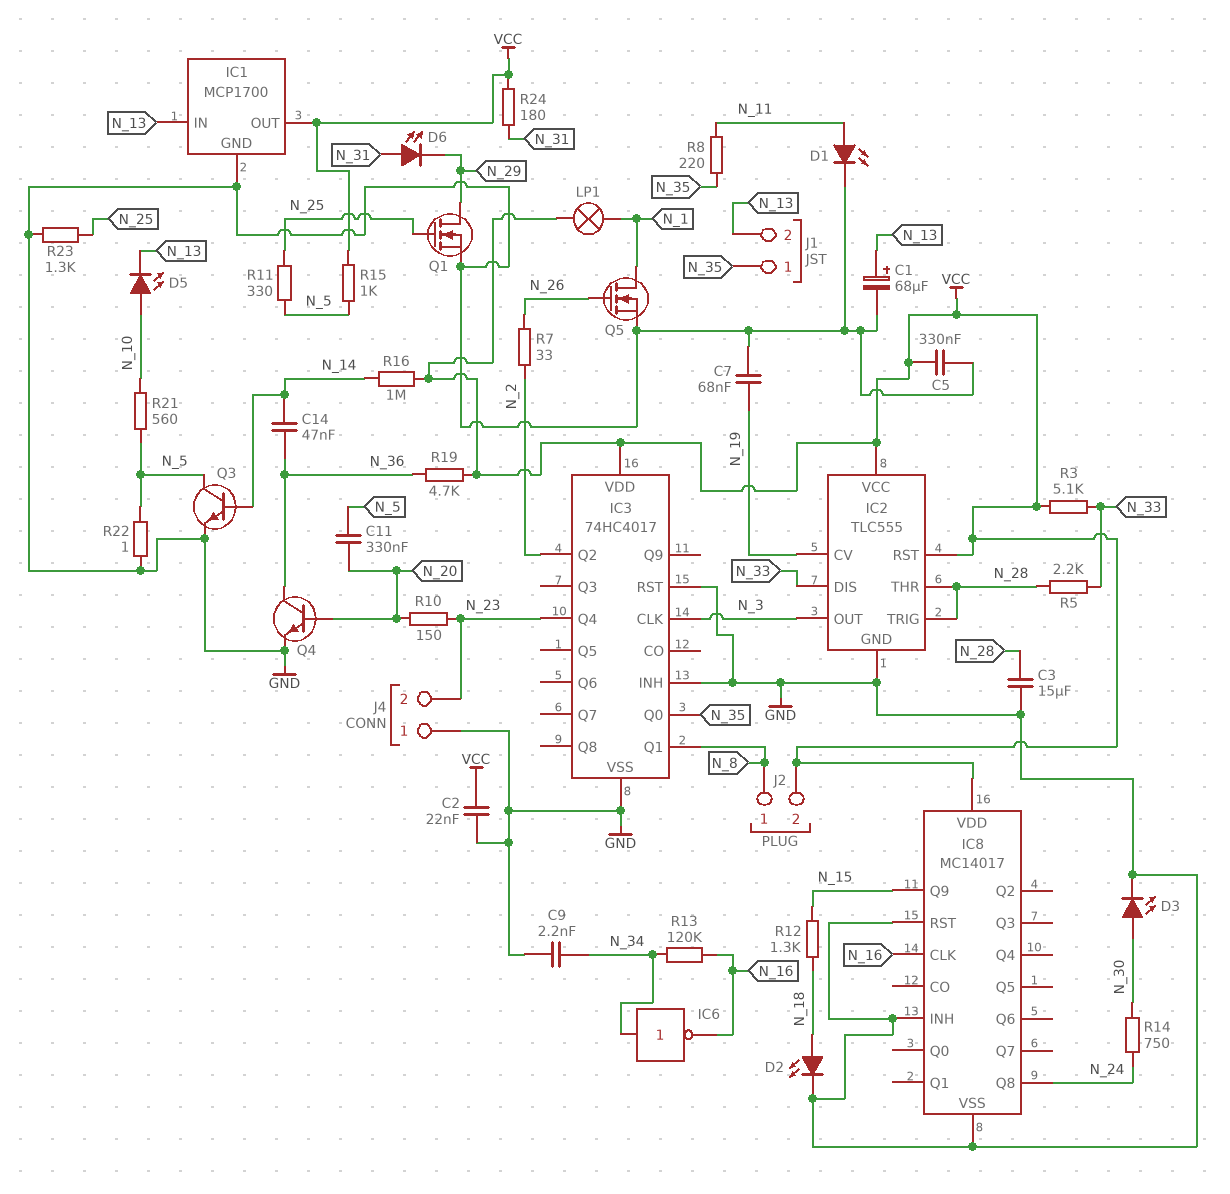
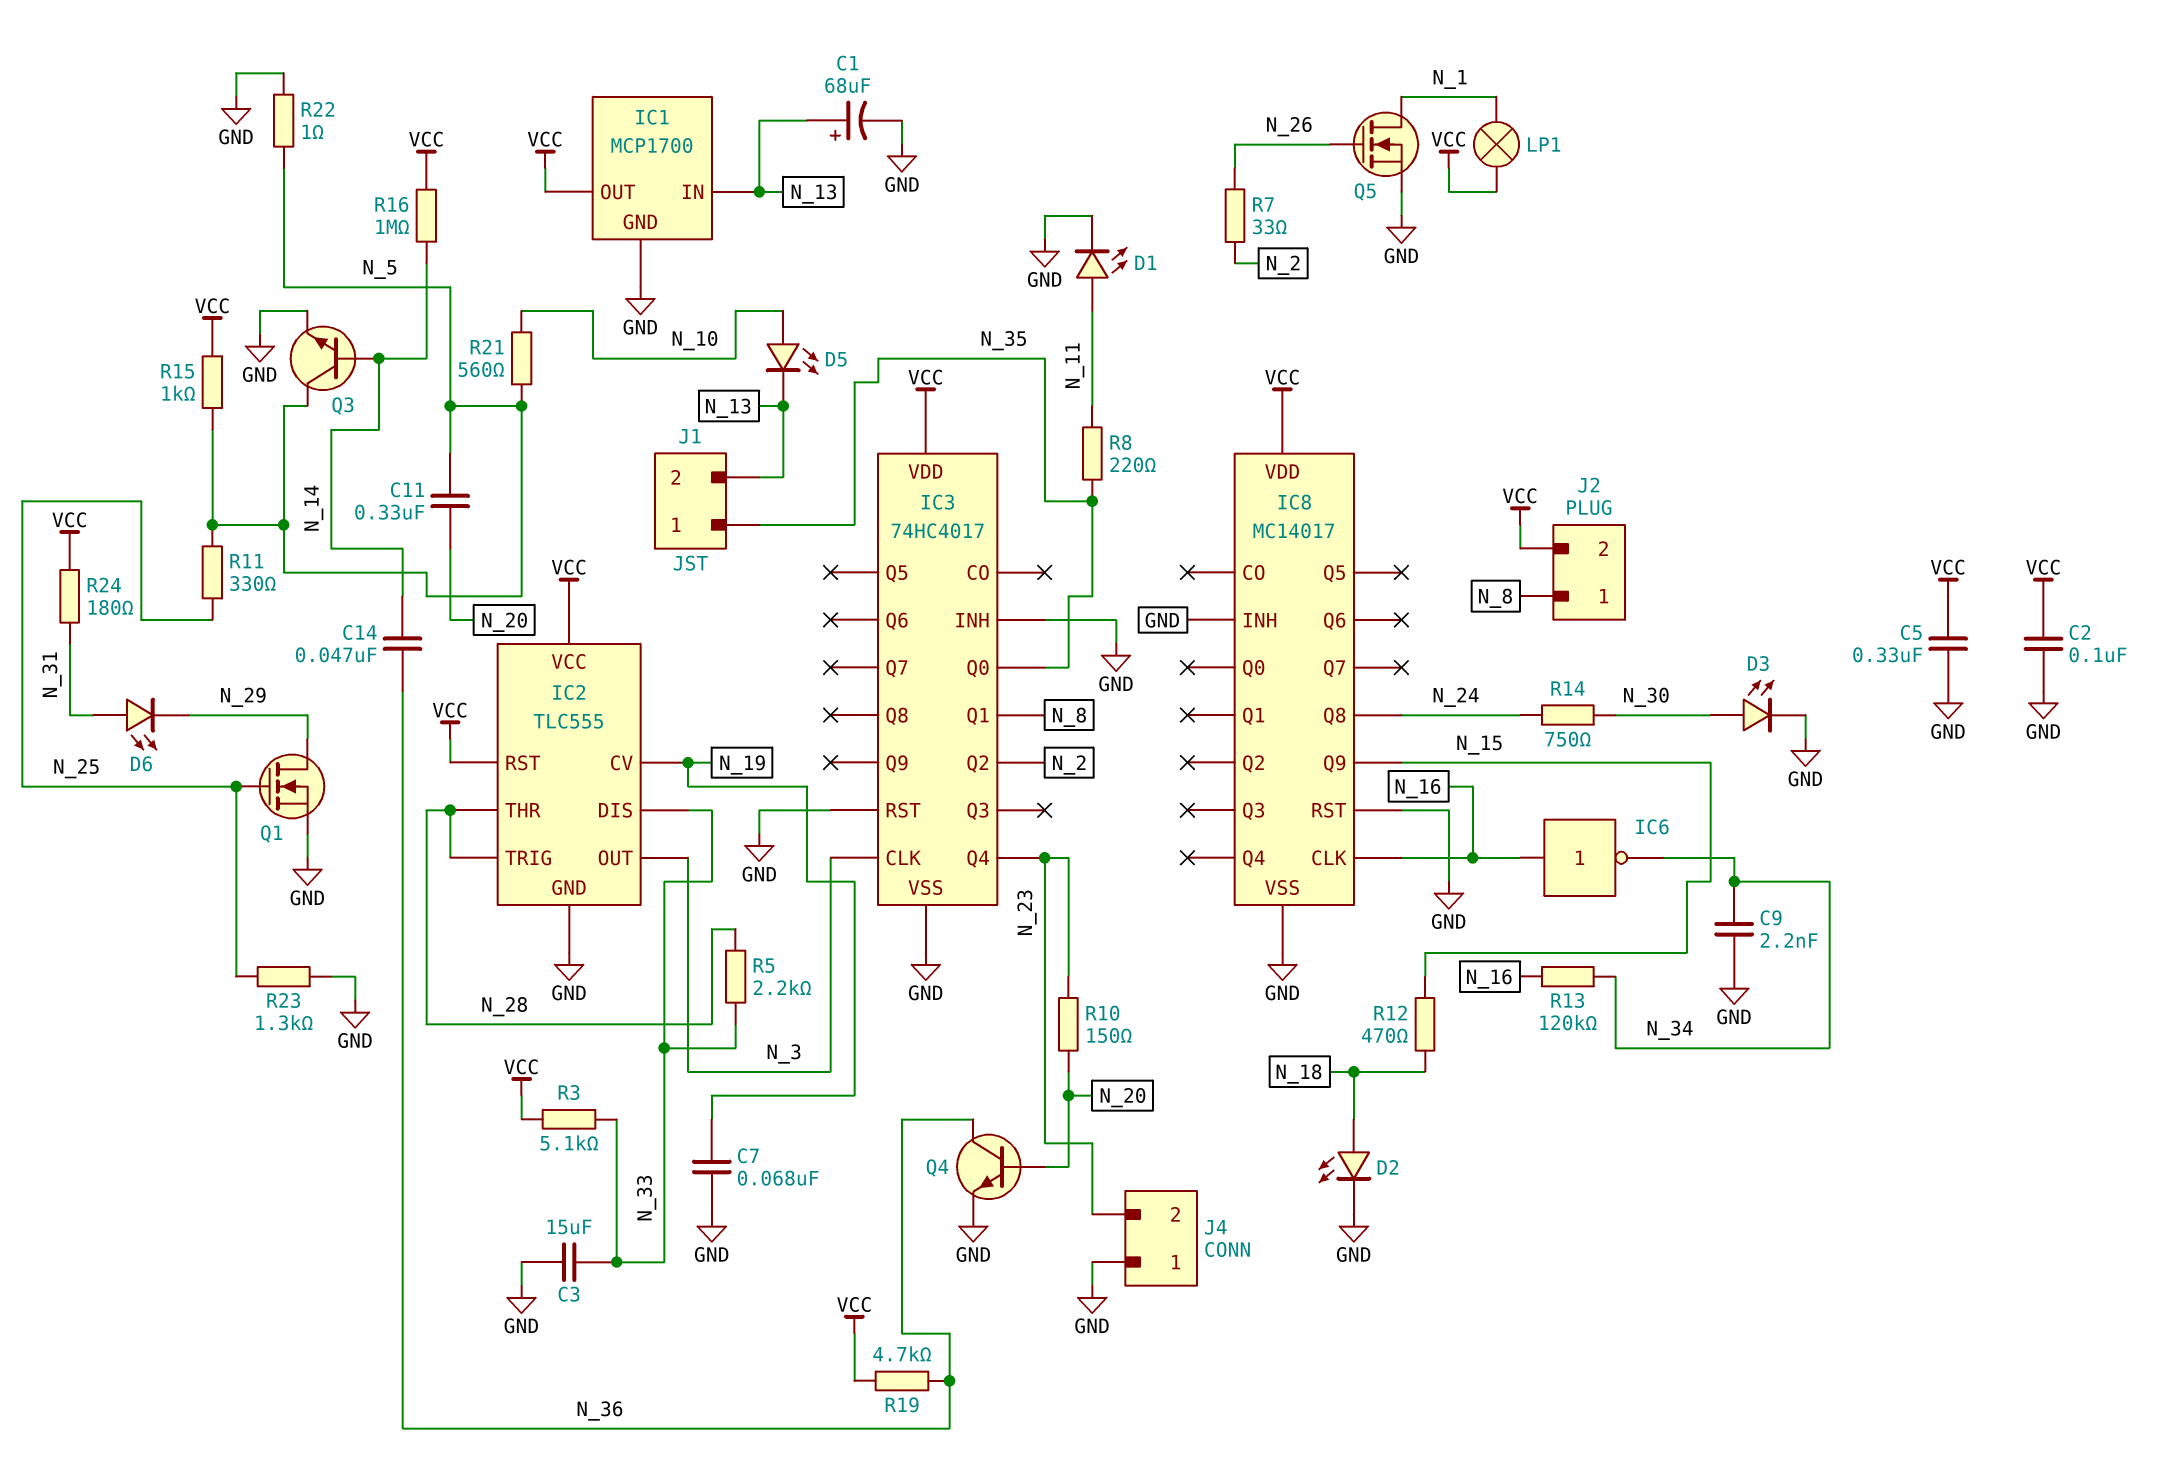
C2: 22nF (GND, VCC) -> 100nF (GND, VCC)
C3: 15uF (GND, N_28) -> 15uF (GND, N_33)
IC6: NOT (in N_34, out N_16) -> NOT (in N_16, out N_34)
R12: 1.3k (N_15, N_18) -> 470 (N_15, N_18)

